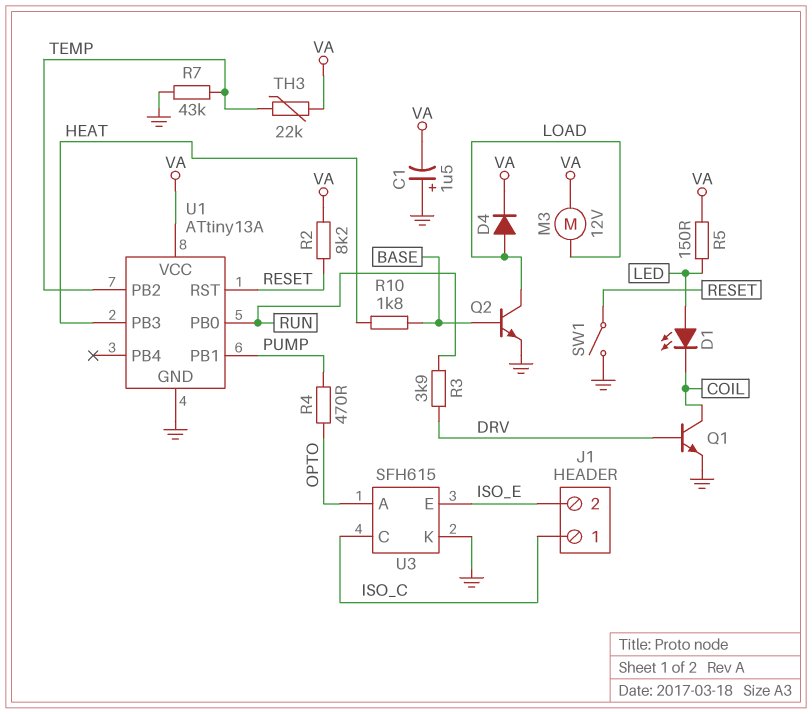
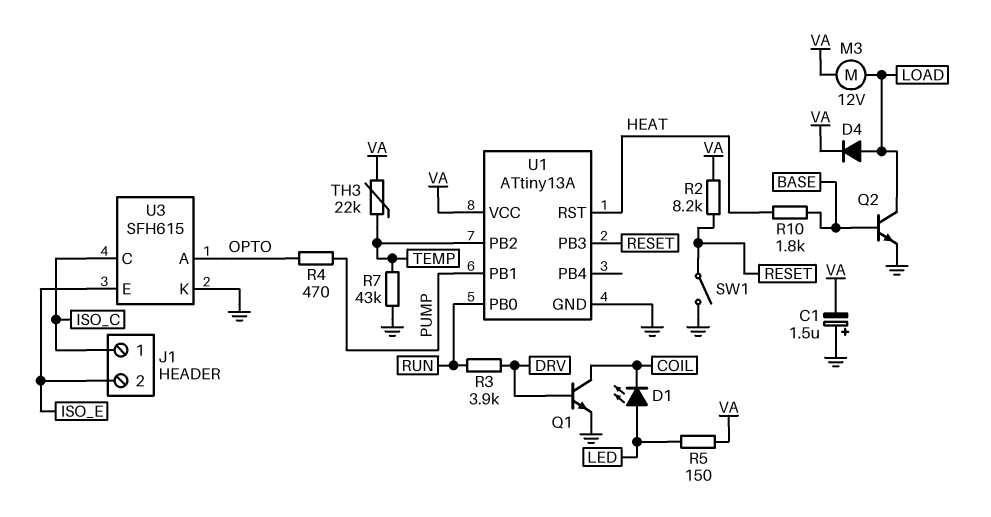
U1 pin PB3: HEAT -> RESET
U1 pin RST: RESET -> HEAT

